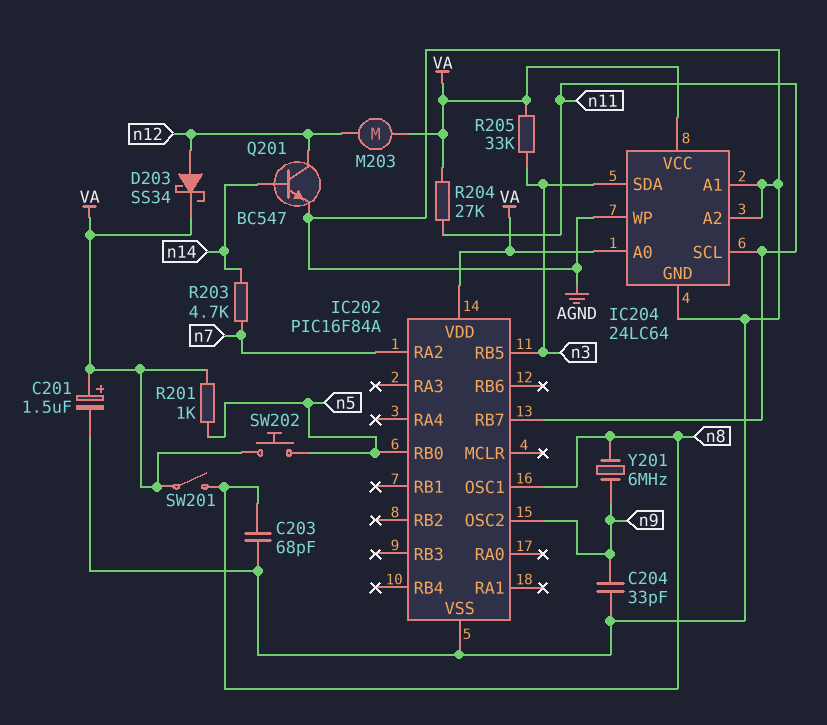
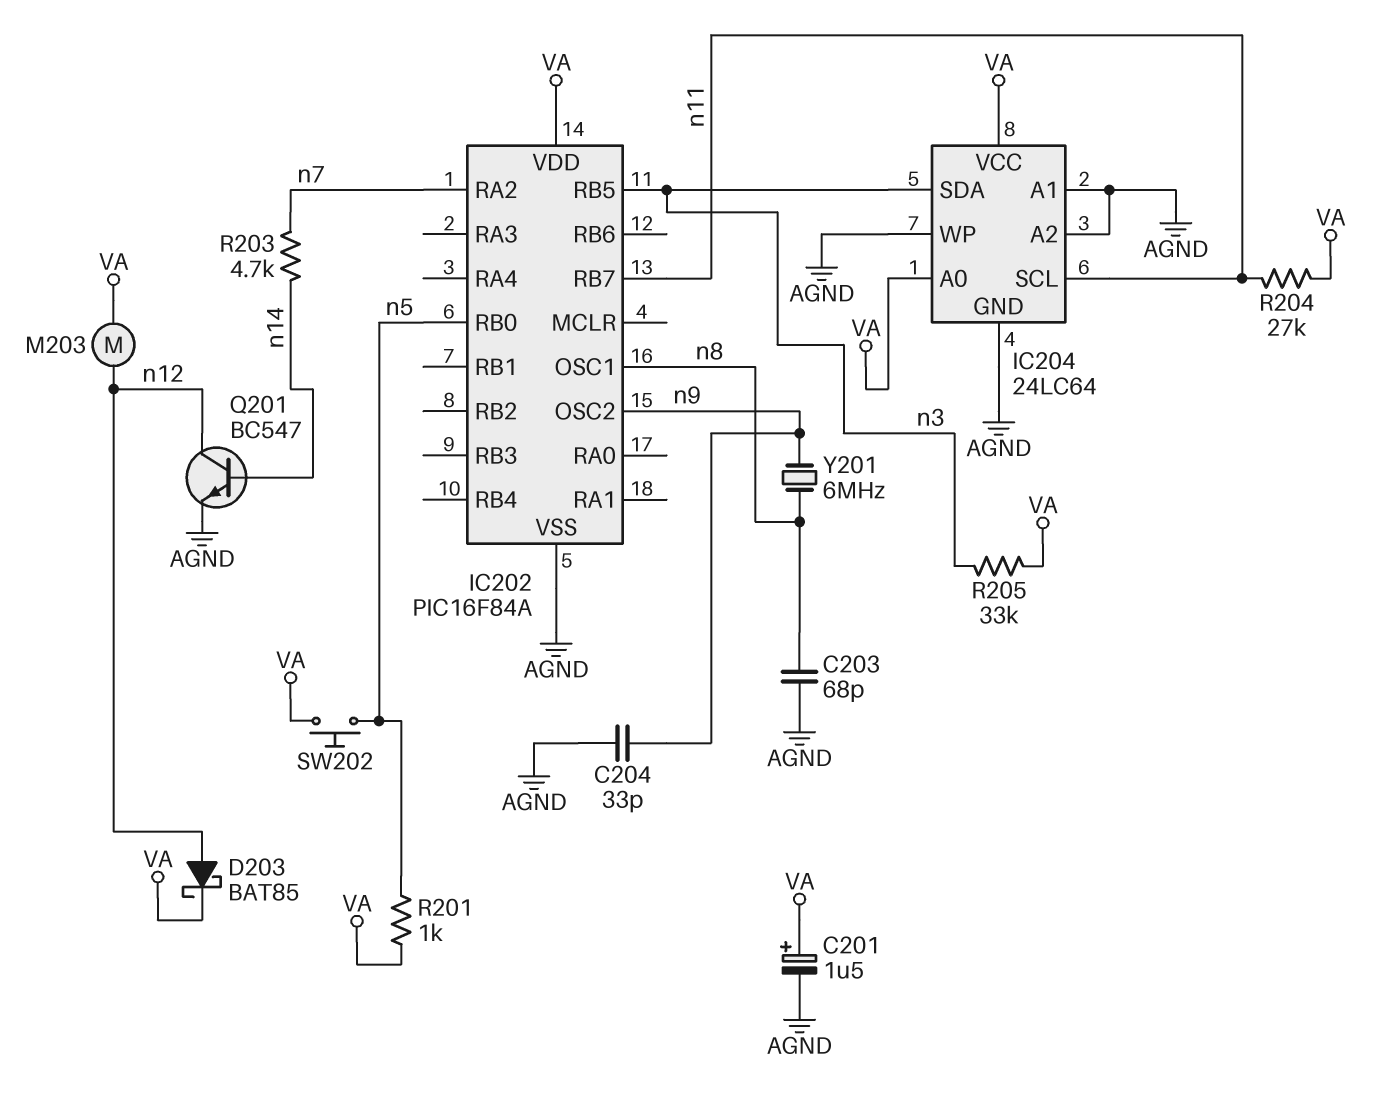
D203: schottky SS34 (A n12, K VA) -> schottky BAT85 (A n12, K VA)
SW201: switch (VA, n8) -> none

